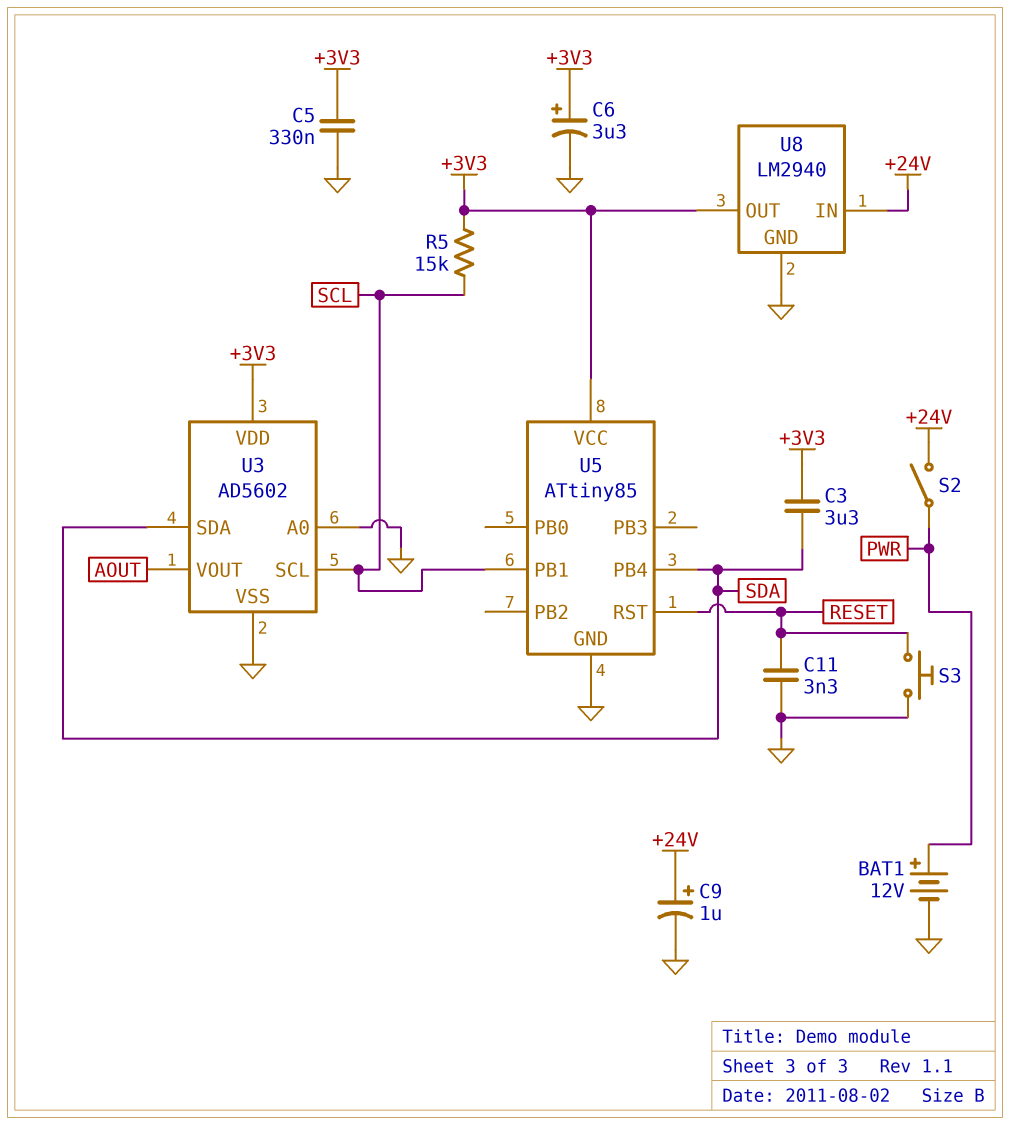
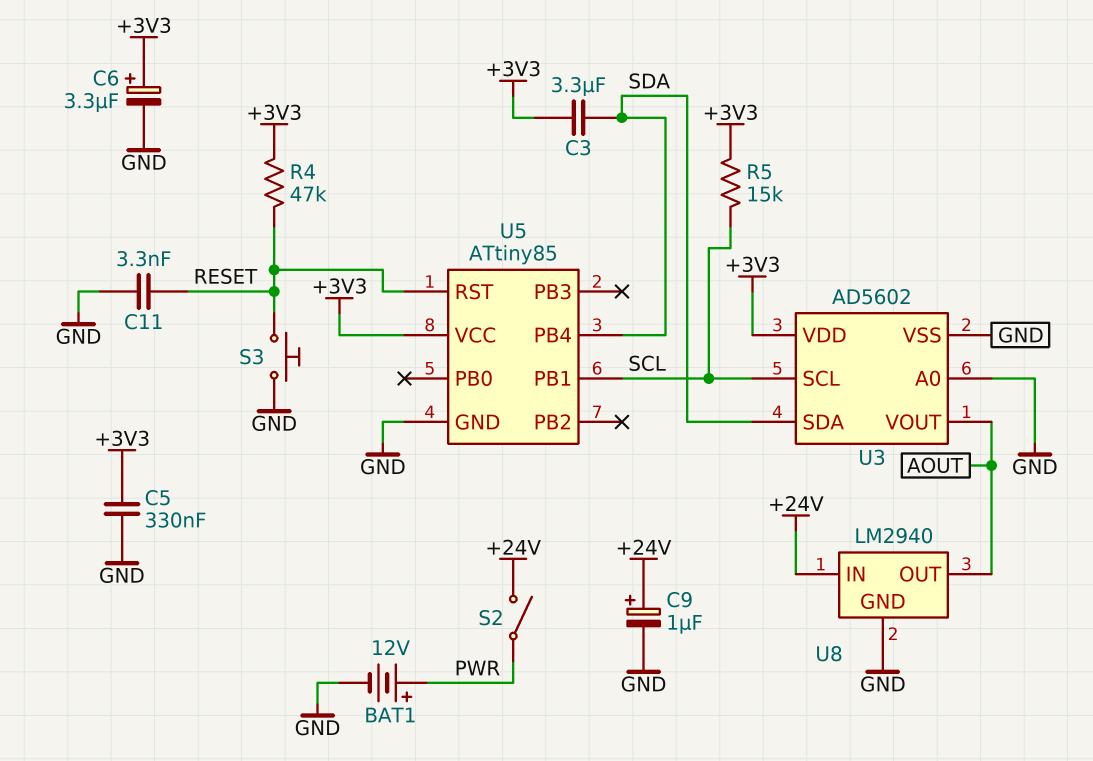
R4: none -> 47k (+3V3, RESET)
U8 pin OUT: +3V3 -> AOUT

